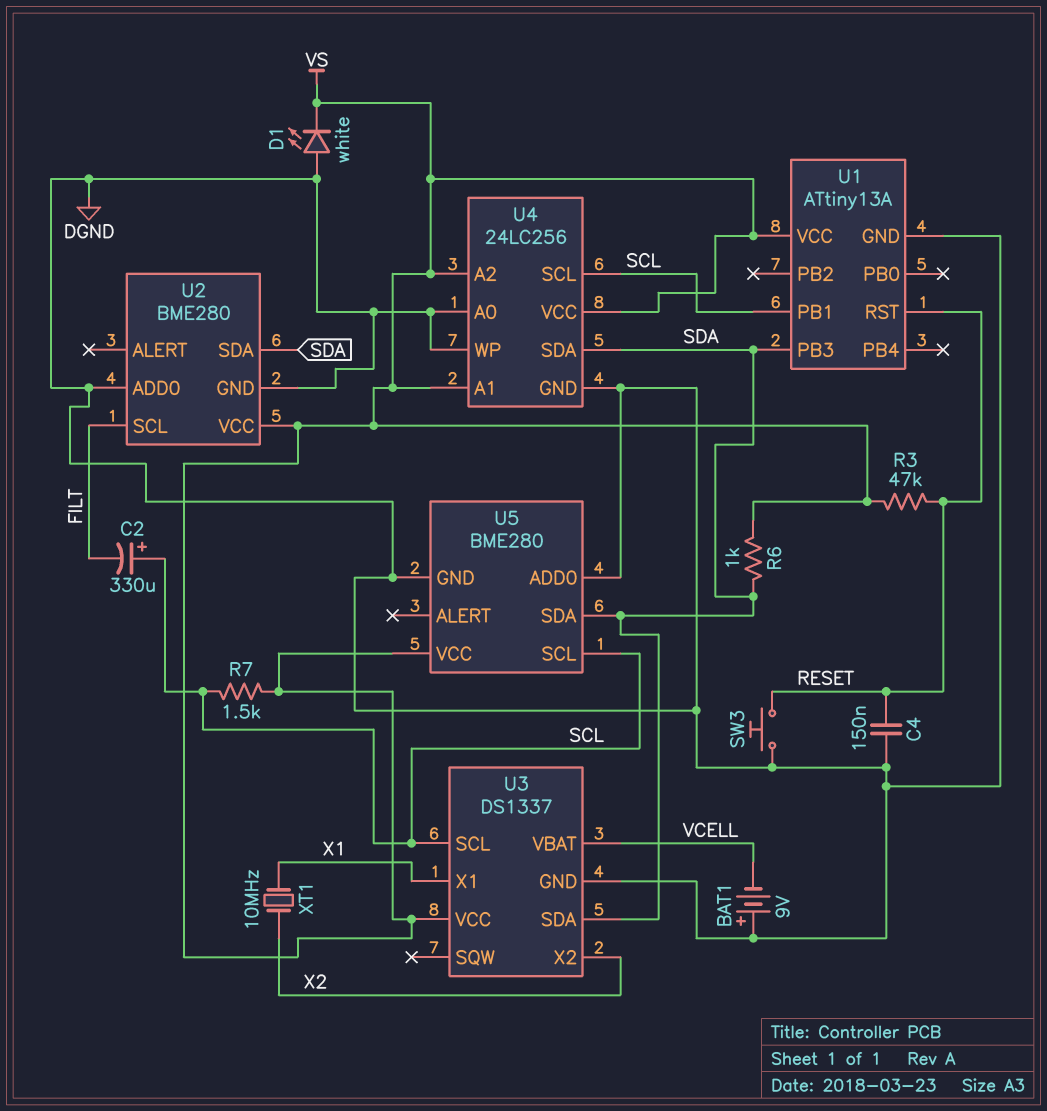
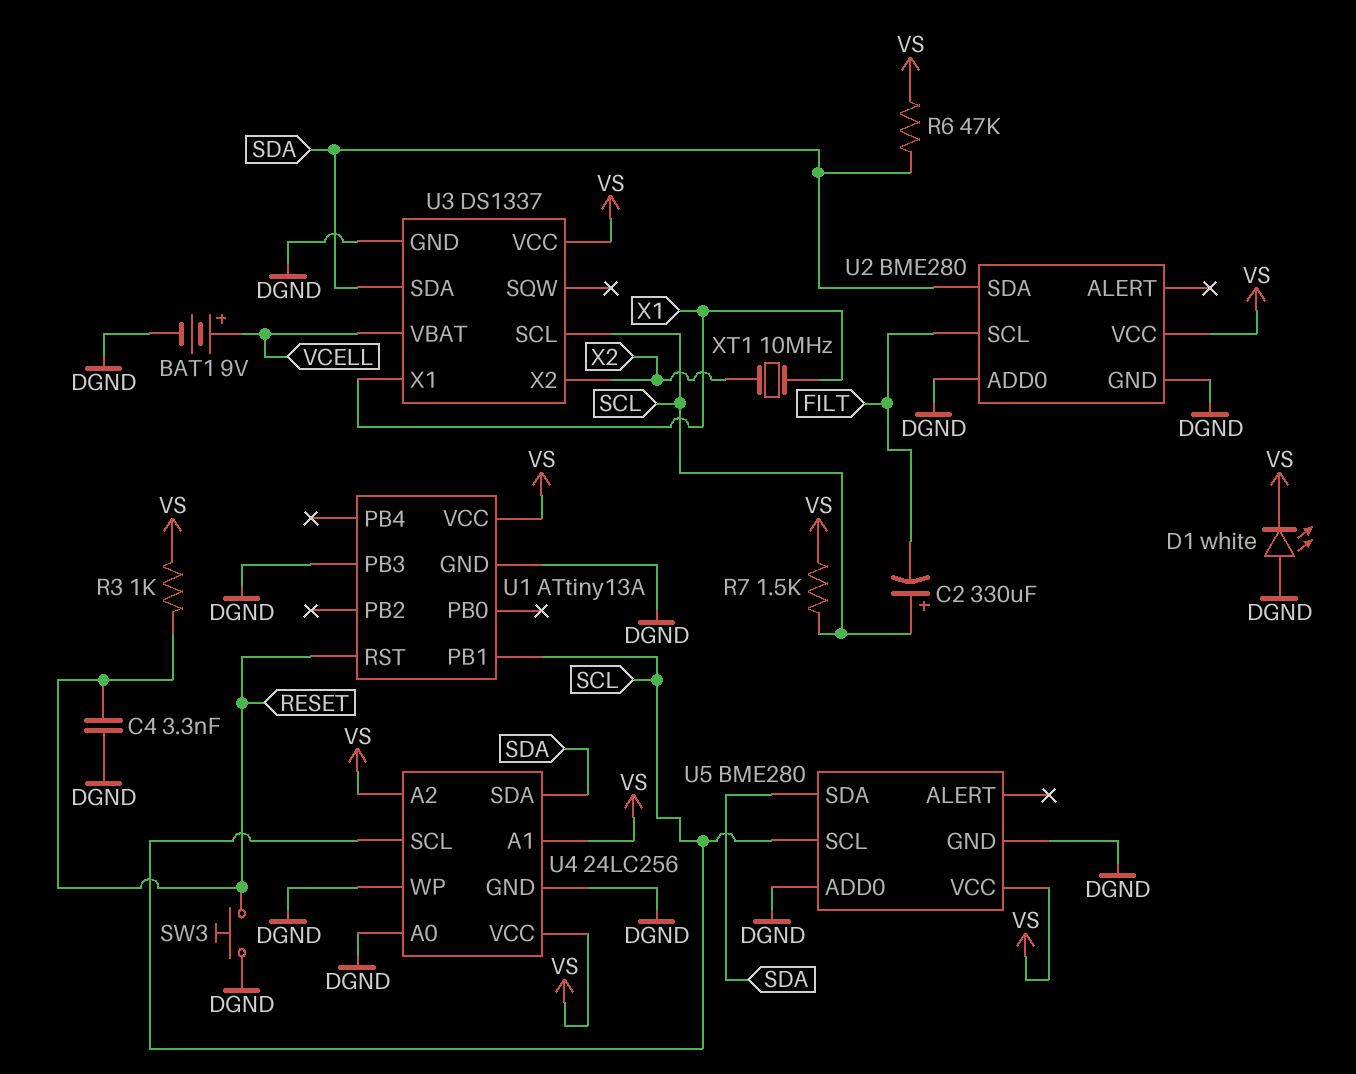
BAT1: 9V (plus DGND, minus VCELL) -> 9V (plus VCELL, minus DGND)
C4: 150nF (DGND, RESET) -> 3.3nF (DGND, RESET)
R3: 47k (RESET, VS) -> 1k (RESET, VS)
R6: 1k (SDA, VS) -> 47k (SDA, VS)
U1 pin PB3: SDA -> DGND

